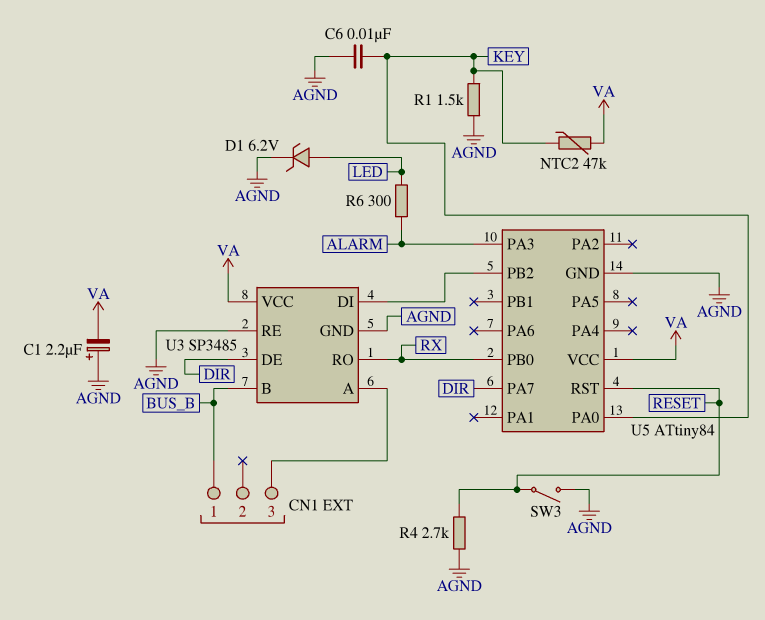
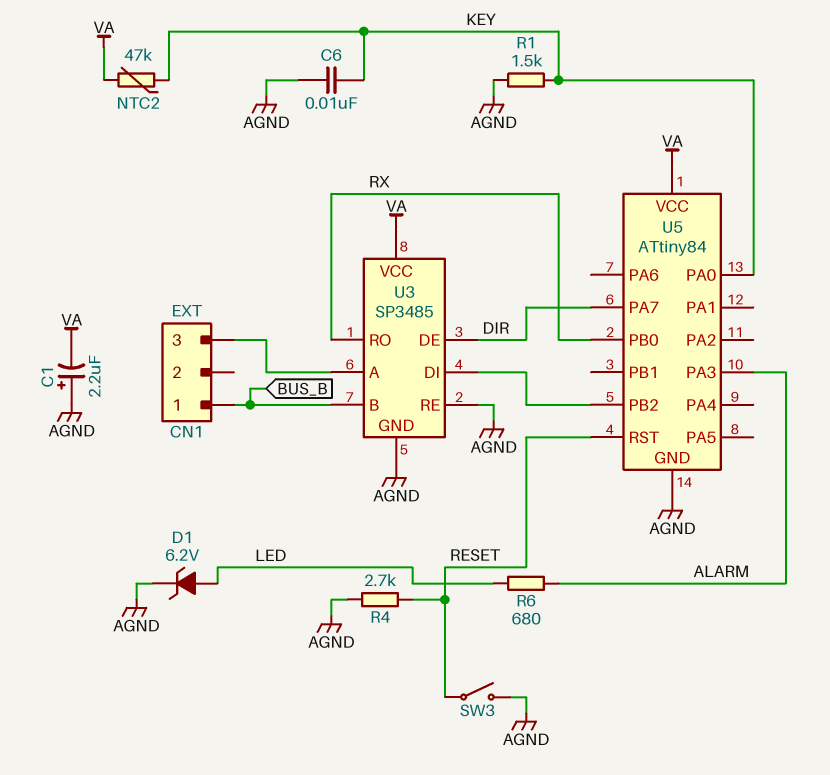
R6: 300 (ALARM, LED) -> 680 (ALARM, LED)

